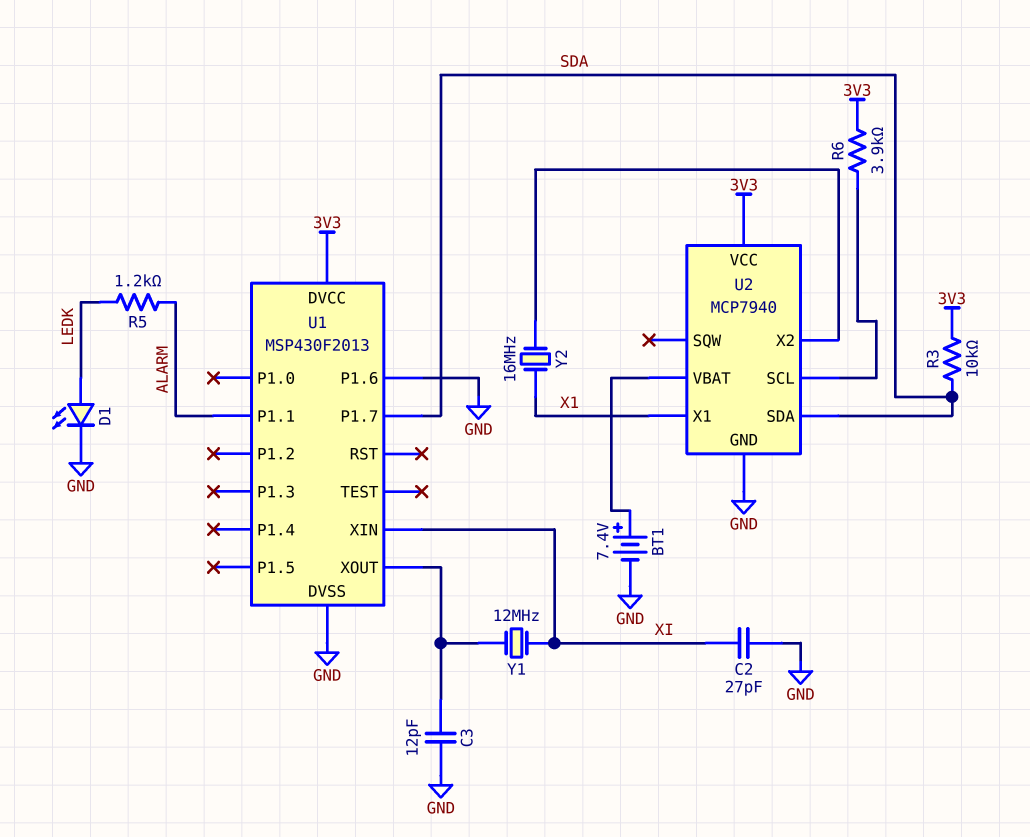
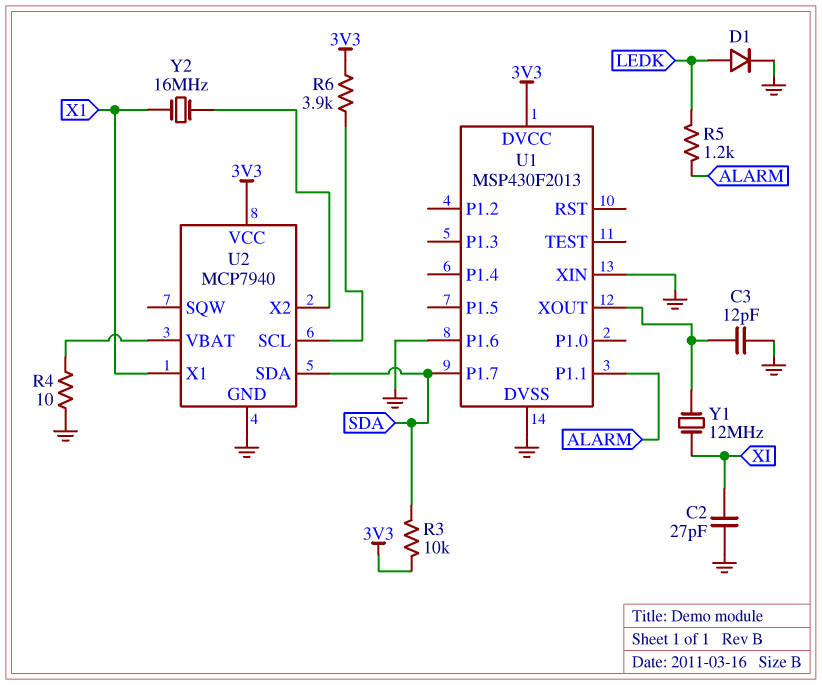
BT1: 7.4V (plus U2/VBAT, minus GND) -> none
D1: LED (A LEDK, K GND) -> diode (A LEDK, K GND)
R4: none -> 10 (GND, U2/VBAT)
U1 pin XIN: XI -> GND

